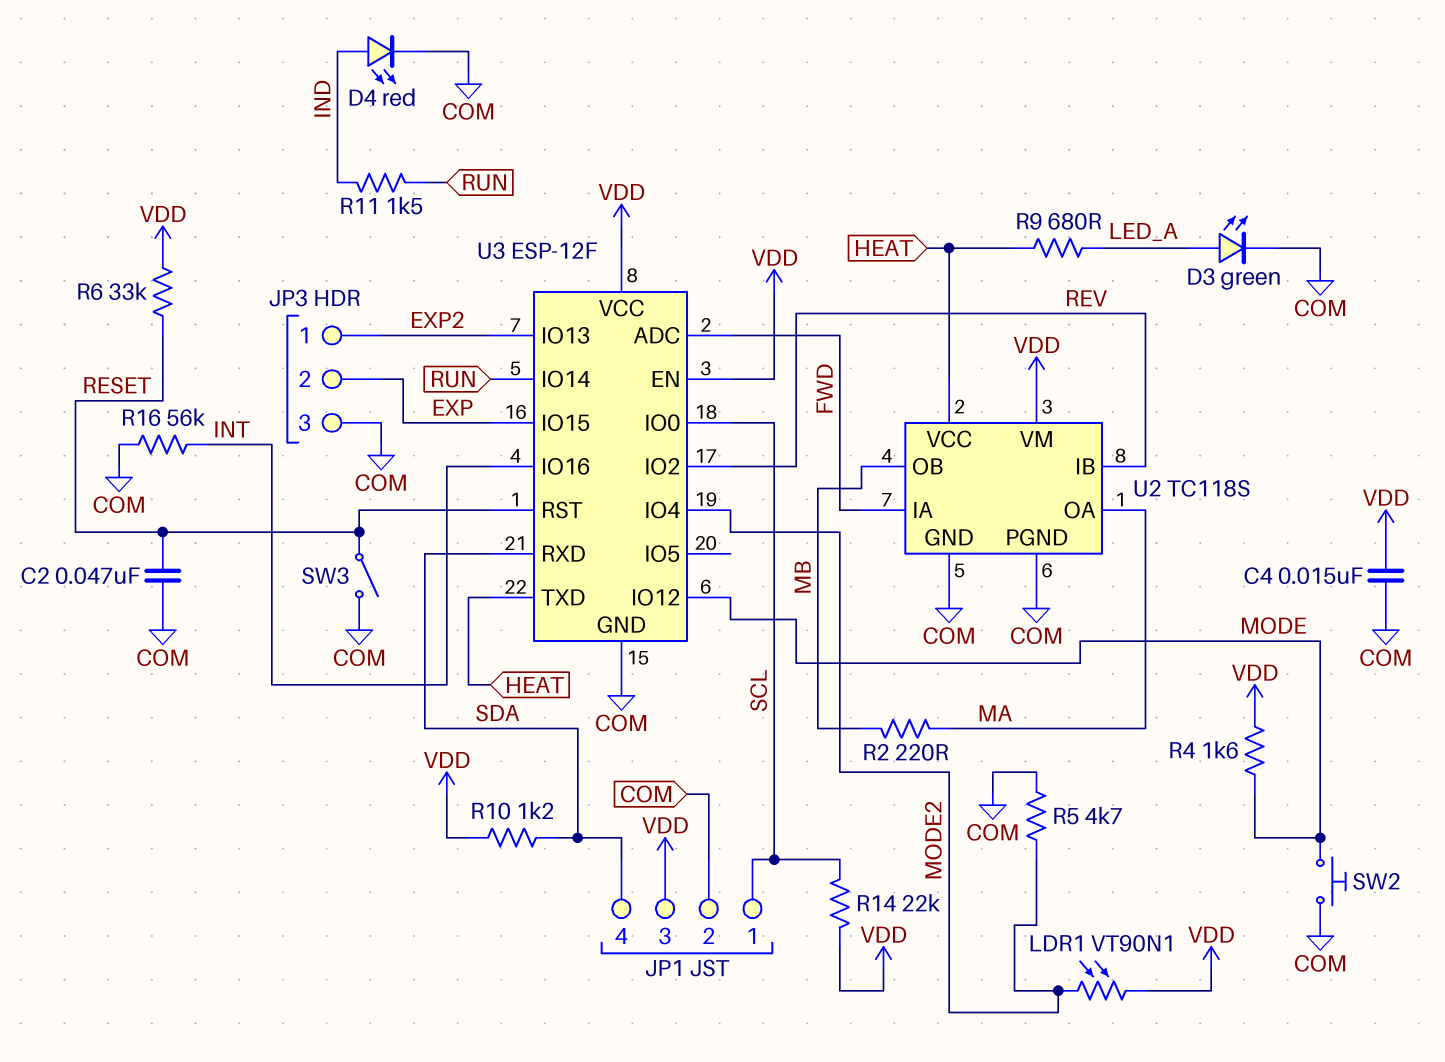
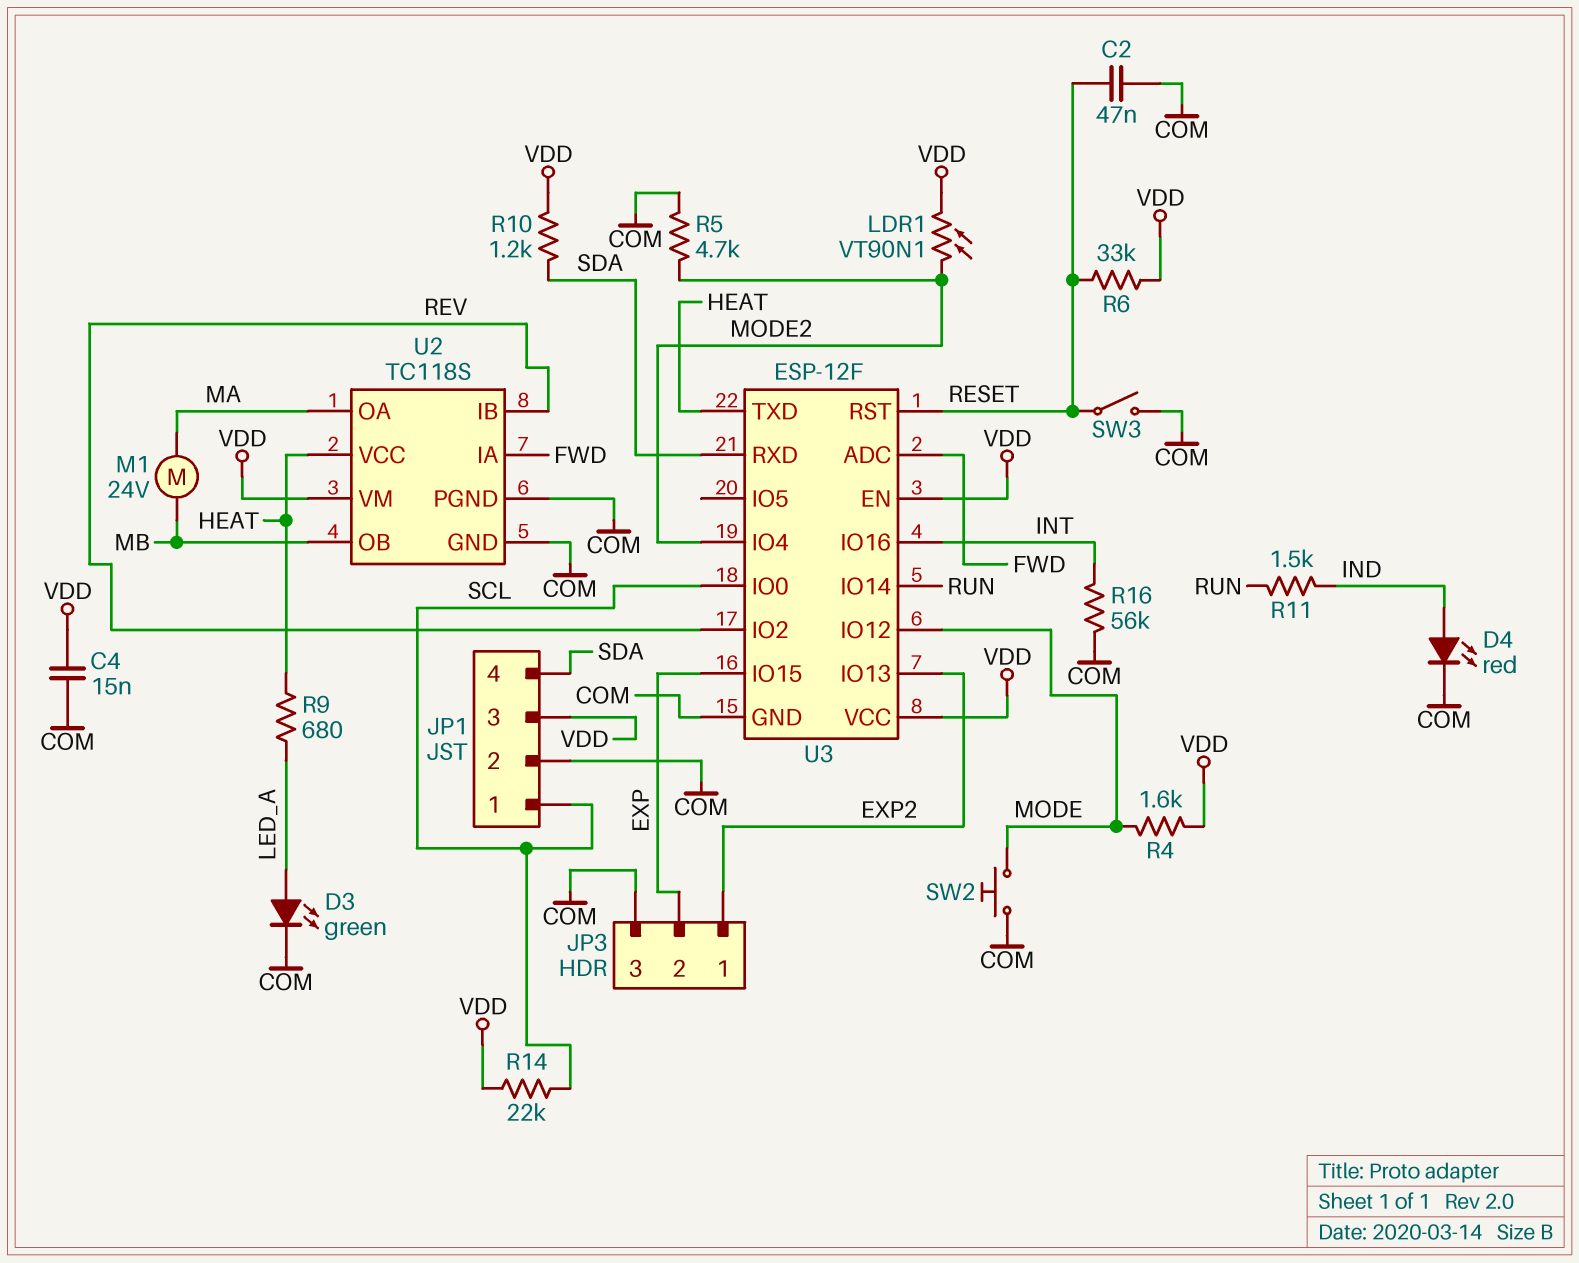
M1: none -> motor 24V (MA, MB)
R2: 220 (MA, MB) -> none

